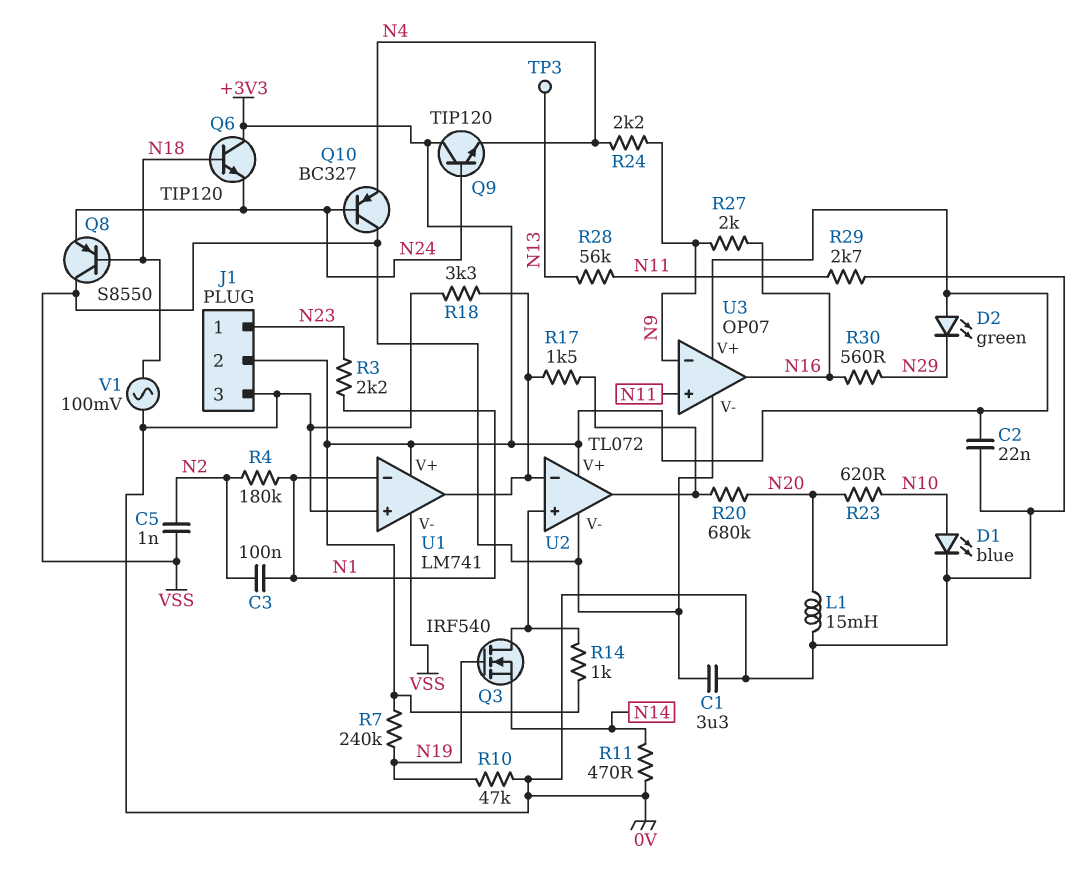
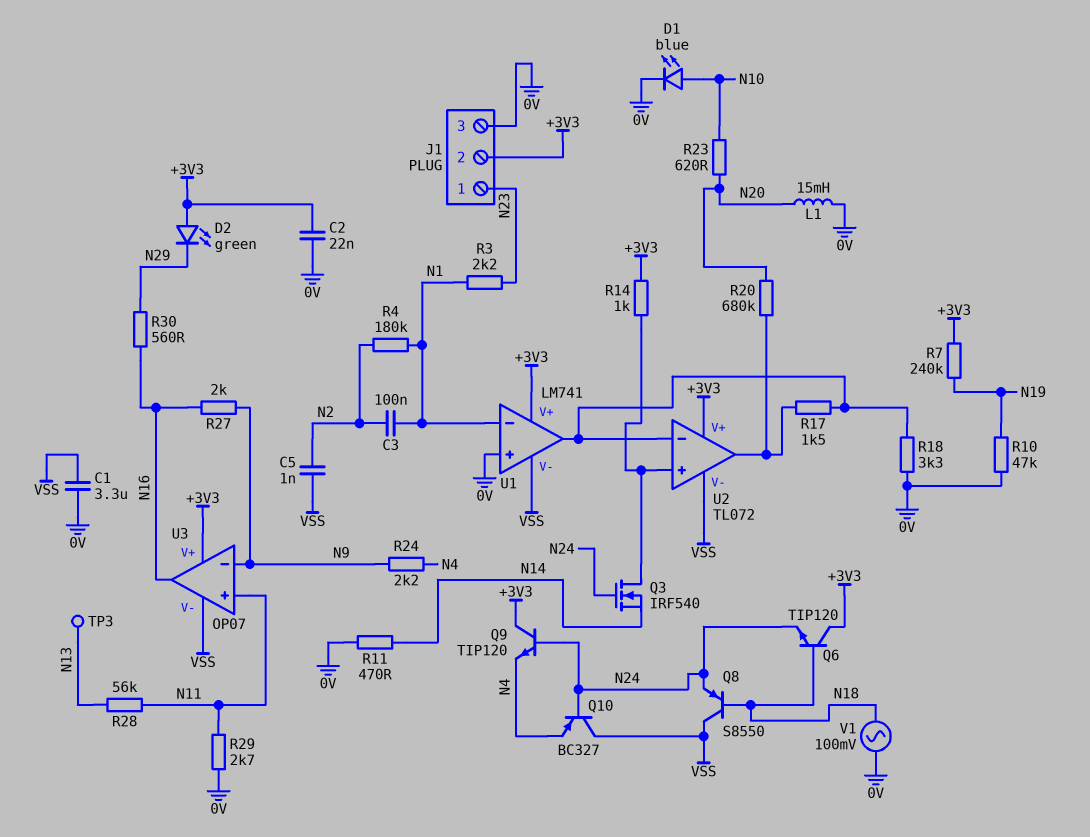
Q3: NMOS IRF540 (G N19, D U2/in+, S N14) -> NMOS IRF540 (G N24, D U2/in+, S N14)

